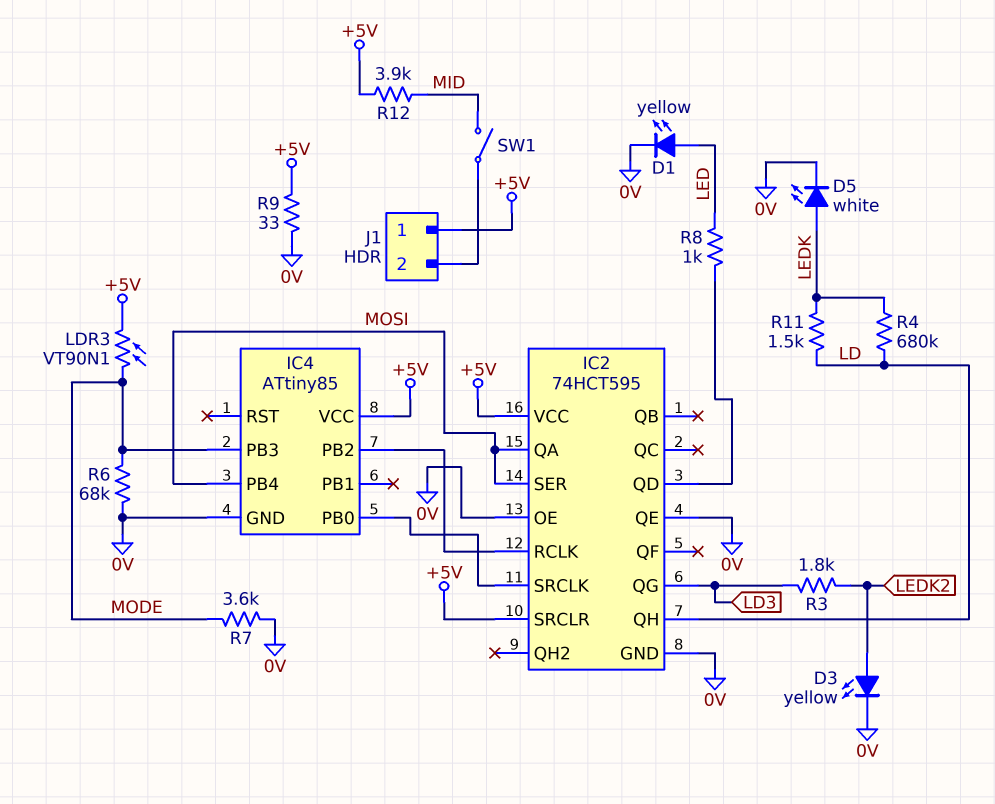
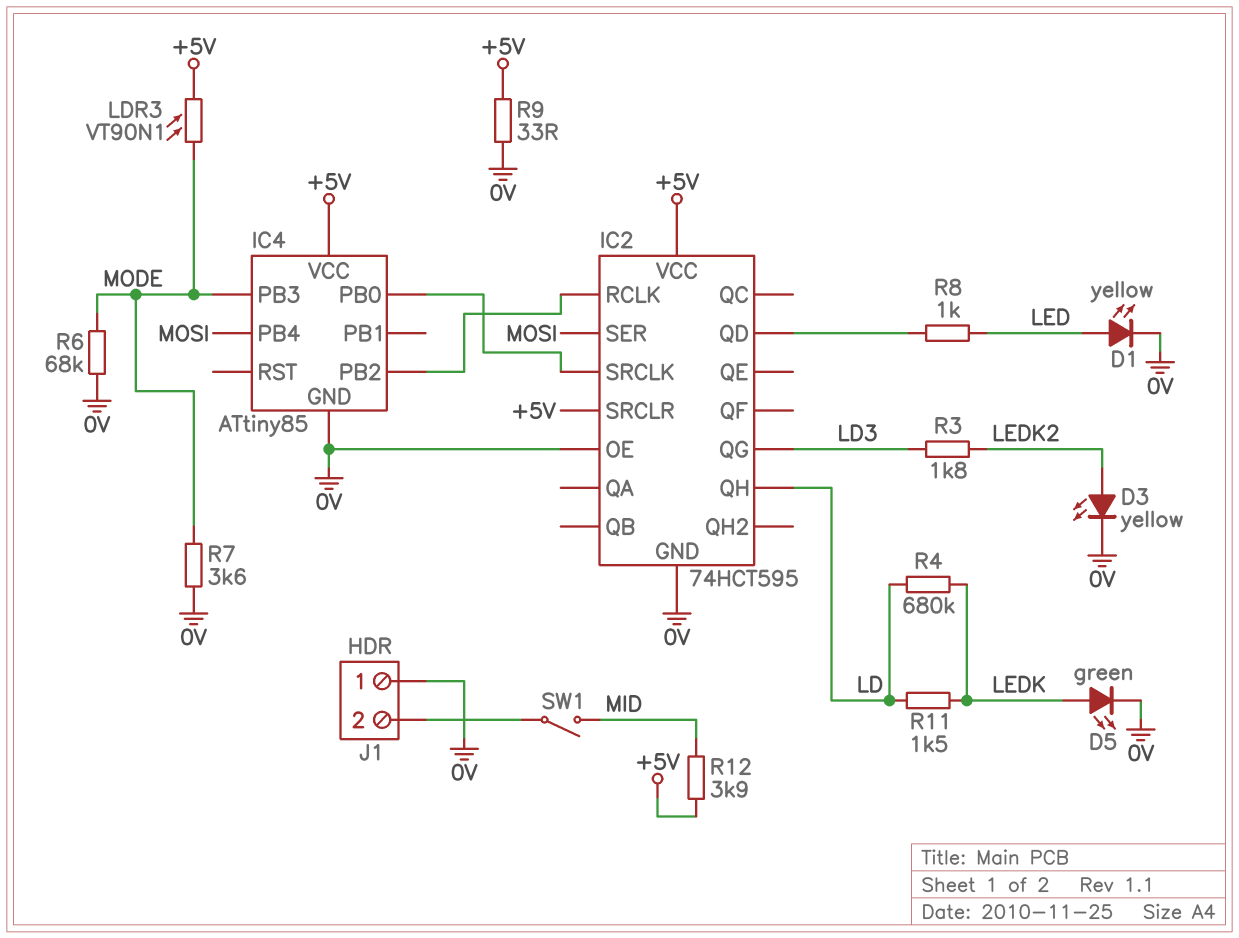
D5: LED white (A LEDK, K 0V) -> LED green (A LEDK, K 0V)
IC2 pin QA: MOSI -> none
IC2 pin QE: 0V -> none
J1 pin 1: +5V -> 0V

